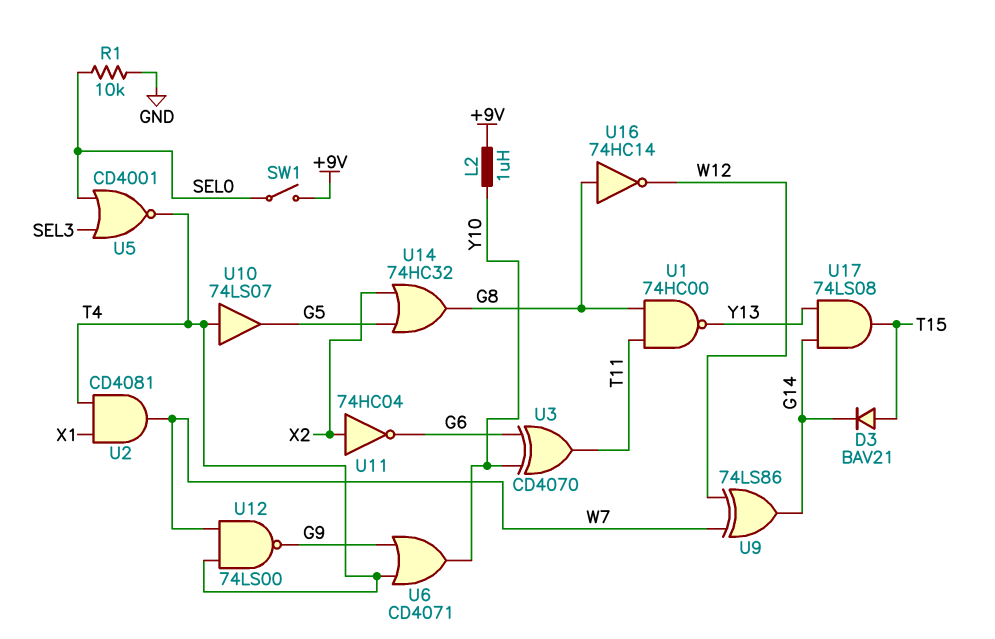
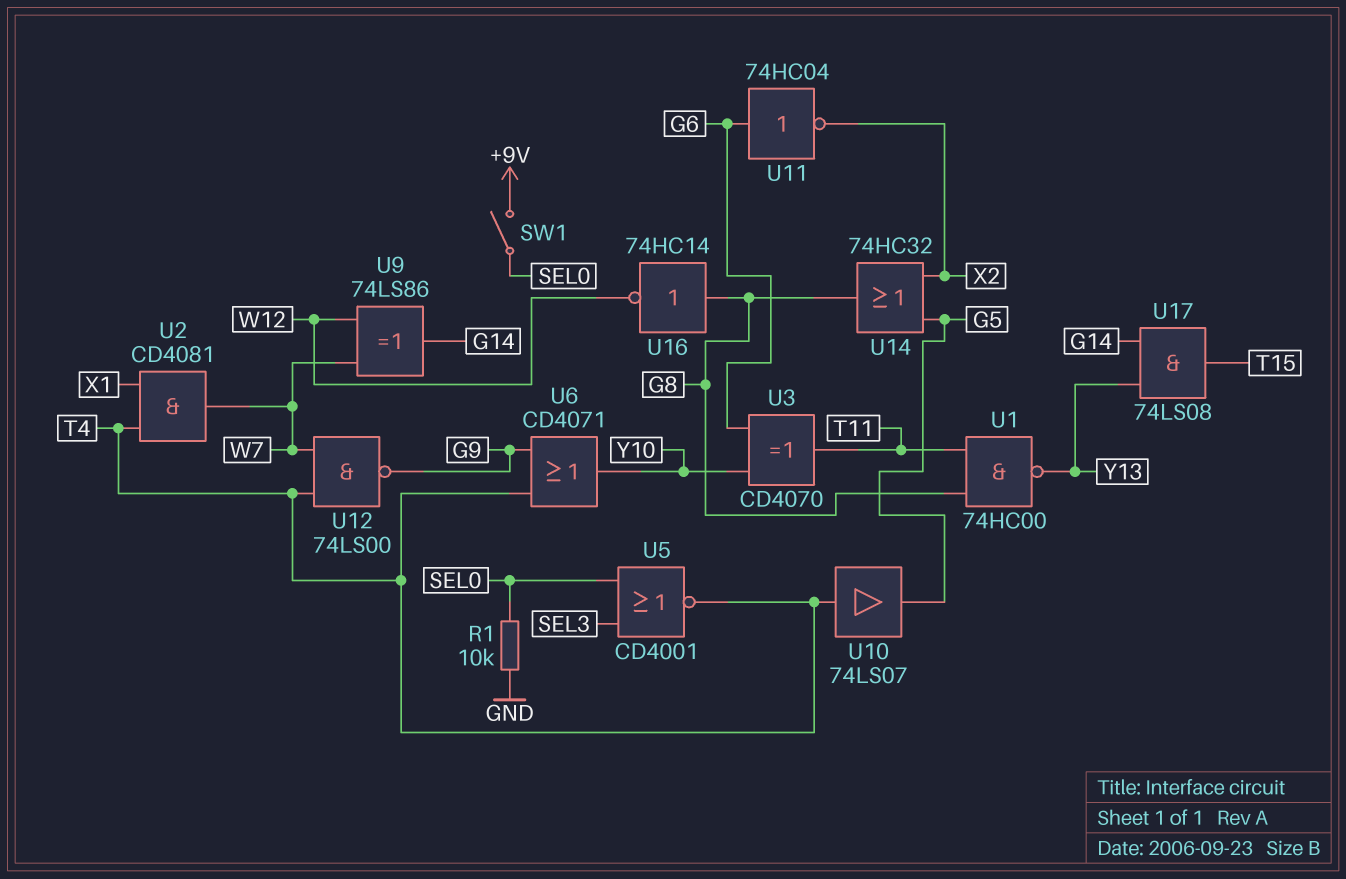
D3: diode BAV21 (A T15, K G14) -> none
L2: 1uH (+9V, Y10) -> none
U11: NOT 74HC04 (in X2, out G6) -> NOT 74HC04 (in G6, out X2)

